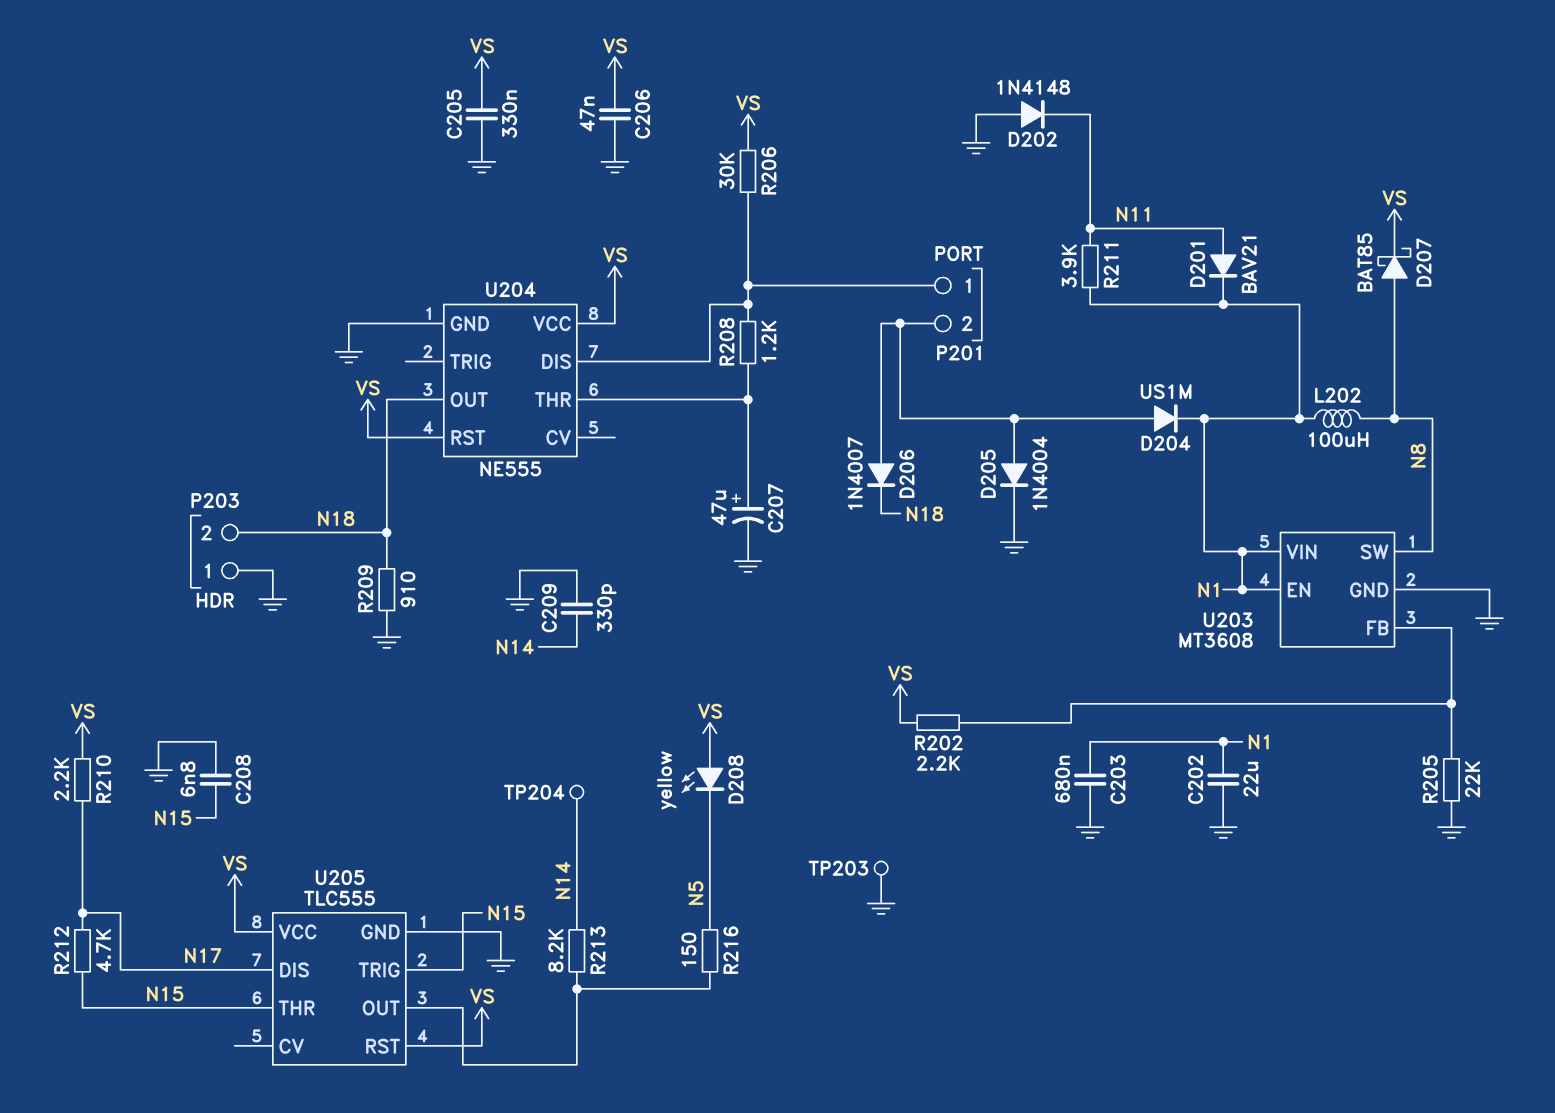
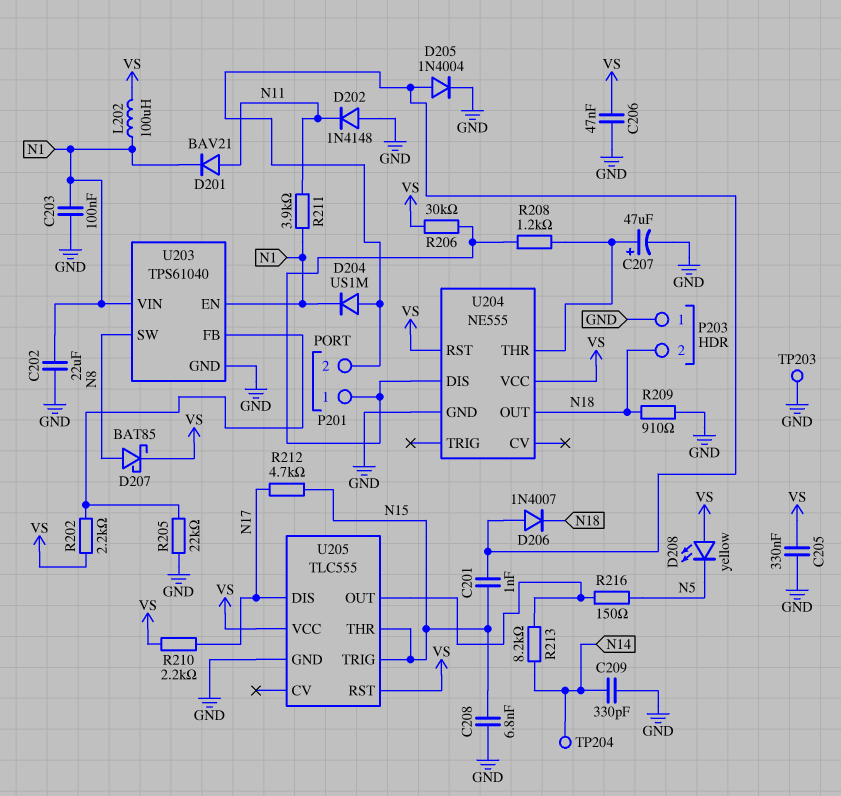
C201: none -> 1nF (N15, P201/2)
C203: 680nF (GND, N1) -> 100nF (GND, N1)
L202: 100uH (N1, N8) -> 100uH (N1, VS)
U203: MT3608 -> TPS61040

